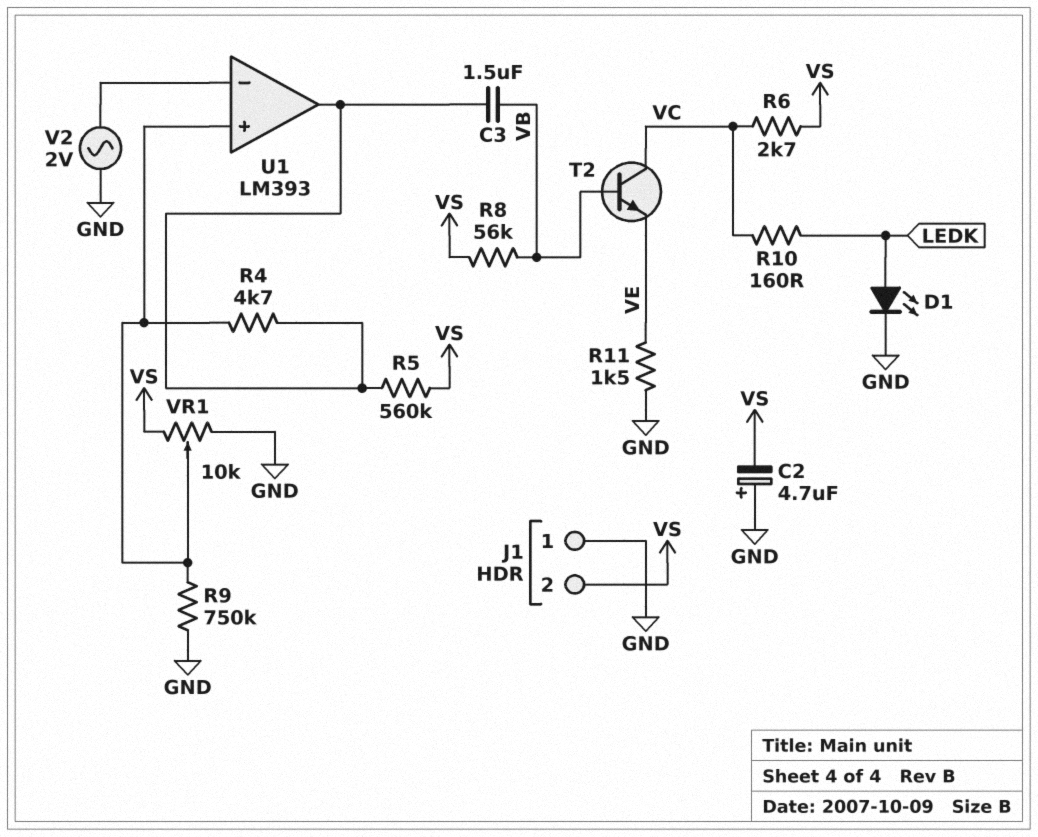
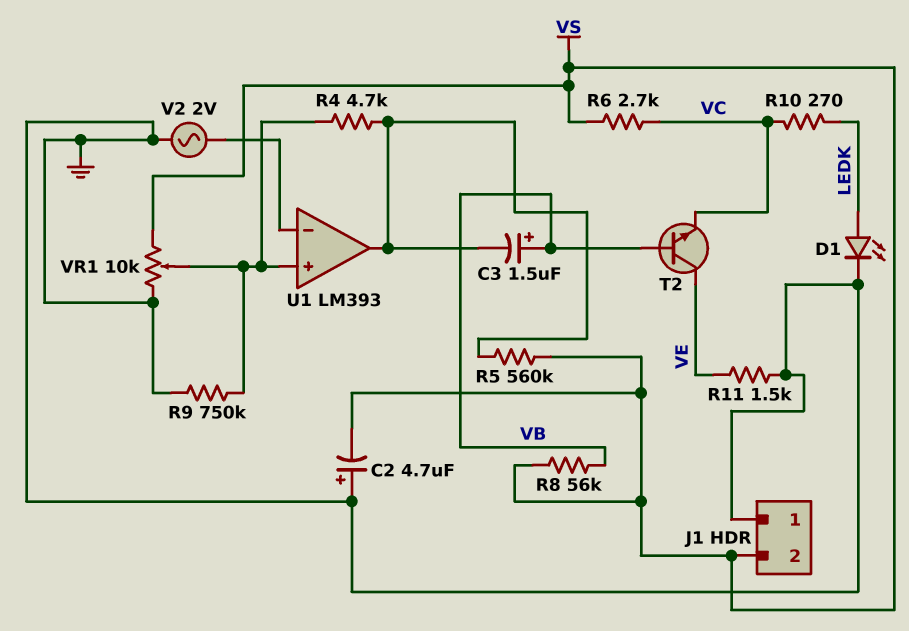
C3: 1.5uF (U1/out, VB) -> 1.5uF (plus VB, minus U1/out)
R10: 160 (LEDK, VC) -> 270 (LEDK, VC)
T2: NPN (B VB, C VC, E VE) -> NPN (B VB, C VE, E VC)

